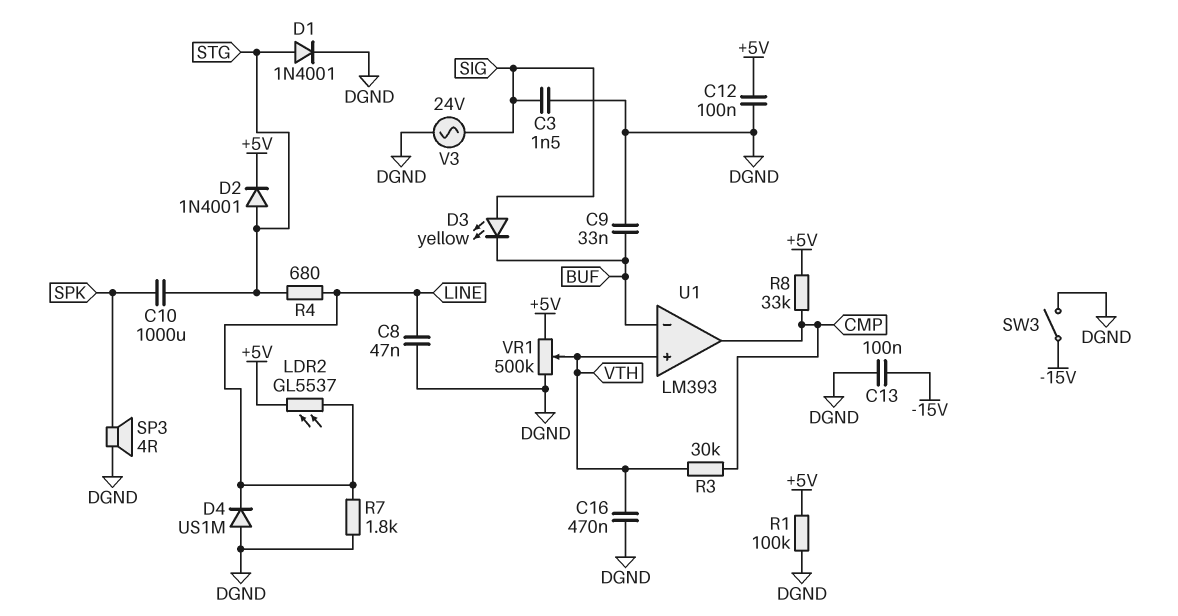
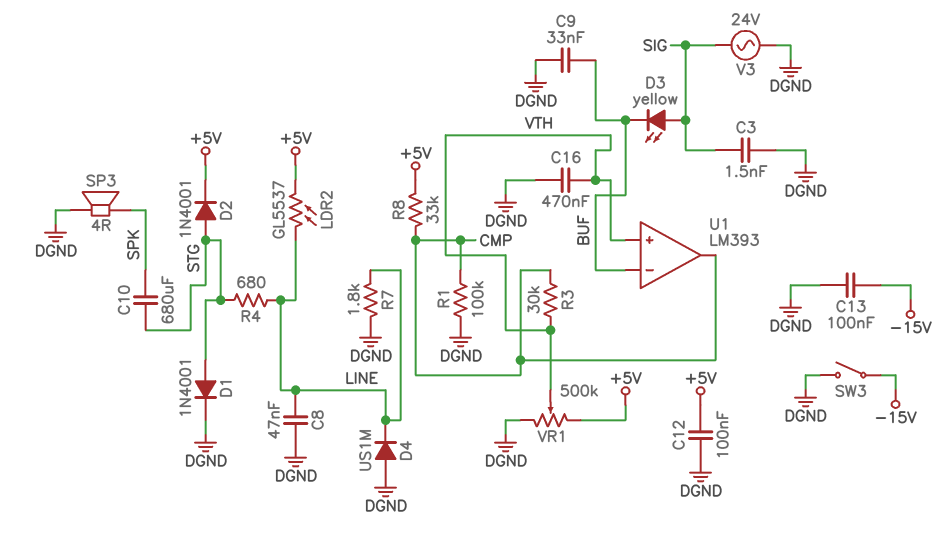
C10: 1000uF (SPK, STG) -> 680uF (SPK, STG)
R1: 100k (+5V, DGND) -> 100k (CMP, DGND)

